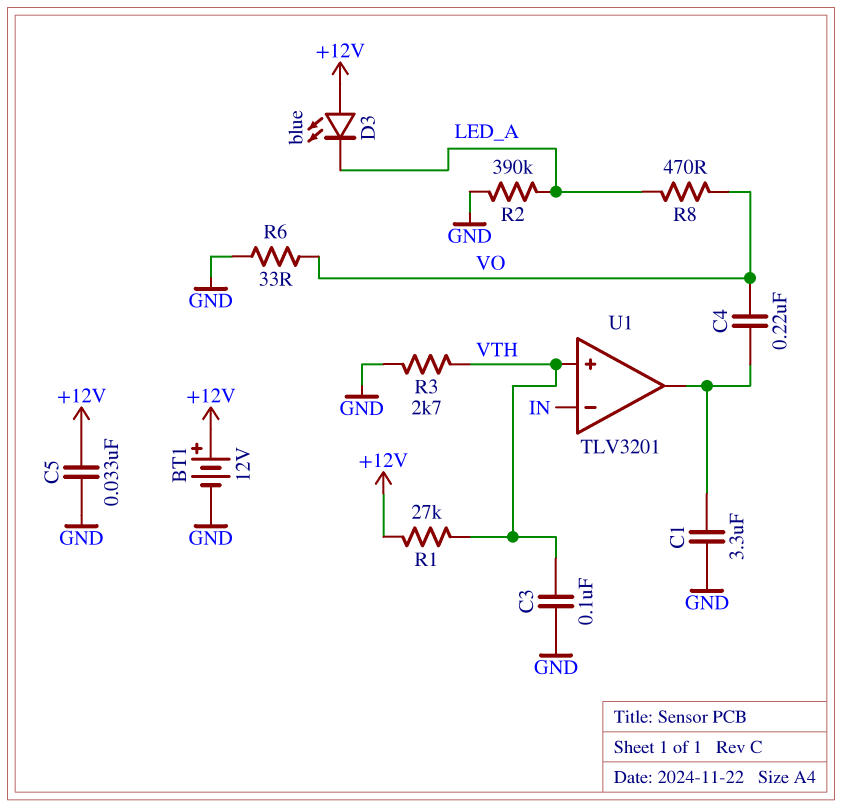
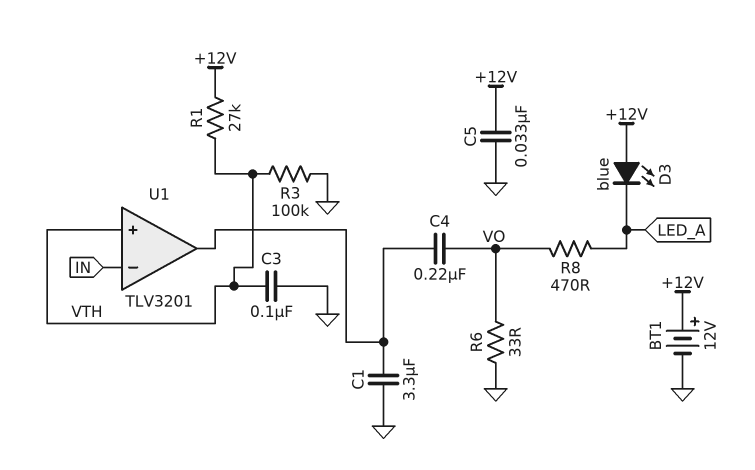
R2: 390k (GND, LED_A) -> none
R3: 2.7k (GND, VTH) -> 100k (GND, VTH)

